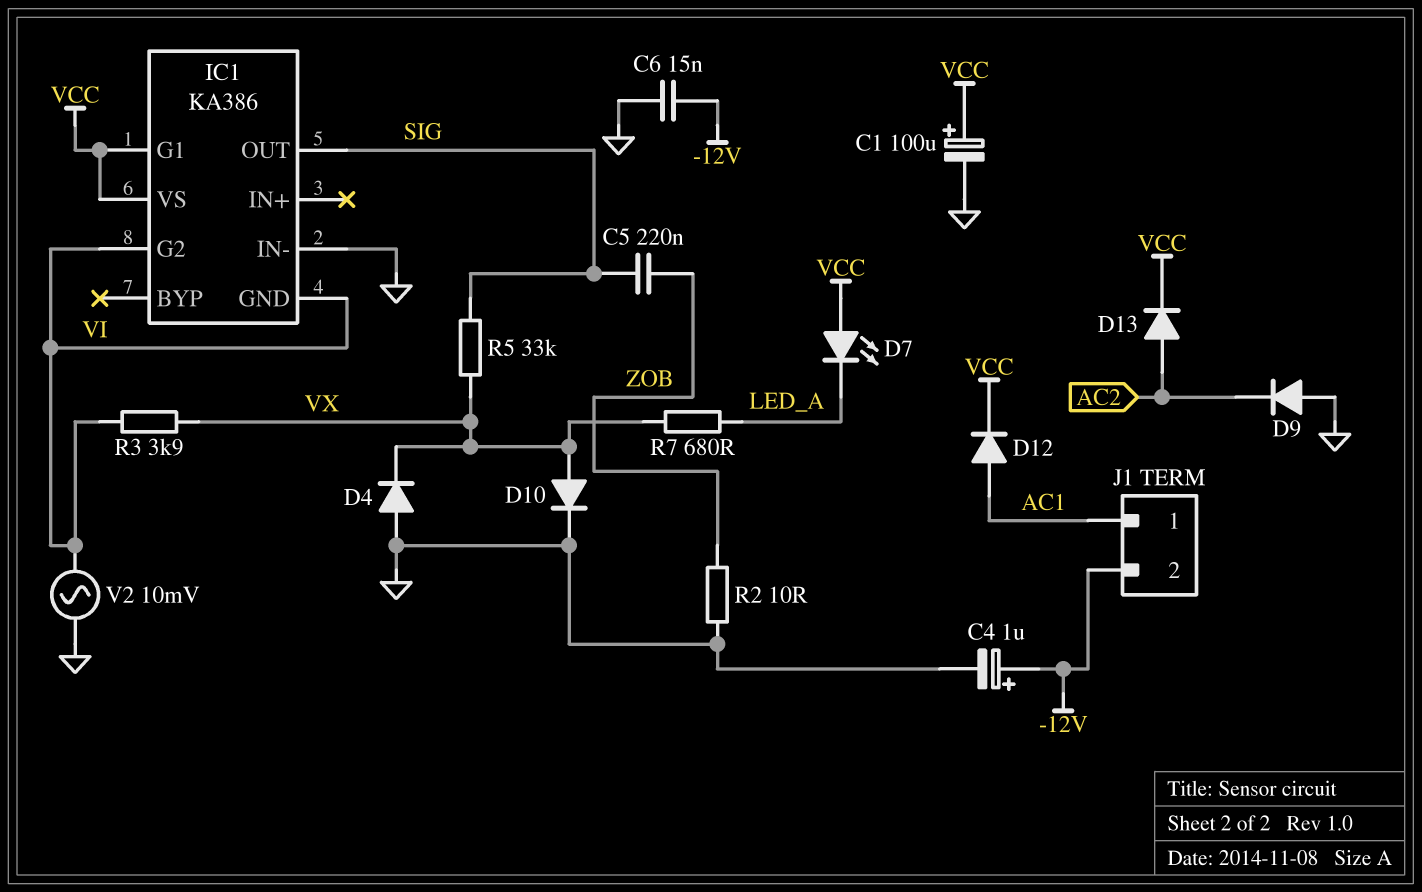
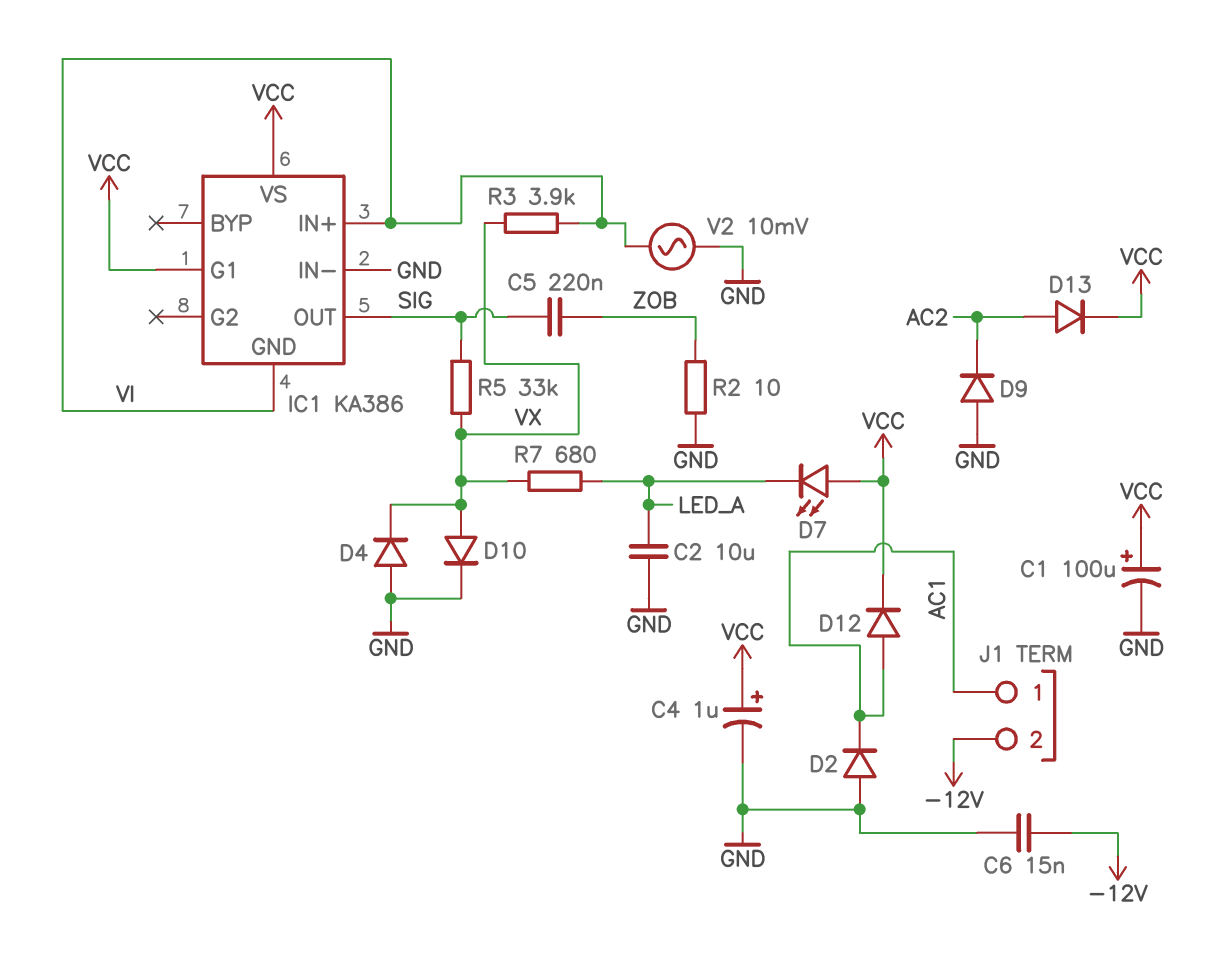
C2: none -> 10uF (GND, LED_A)
C4: 1uF (plus -12V, minus GND) -> 1uF (plus VCC, minus GND)
D2: none -> diode (A GND, K AC1)
IC1 pin G2: VI -> none
IC1 pin IN+: none -> VI

